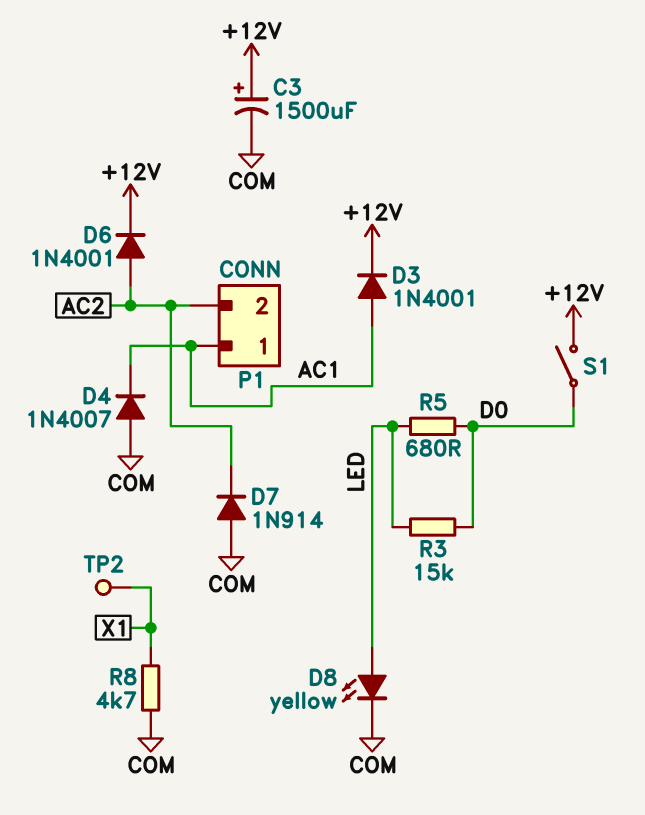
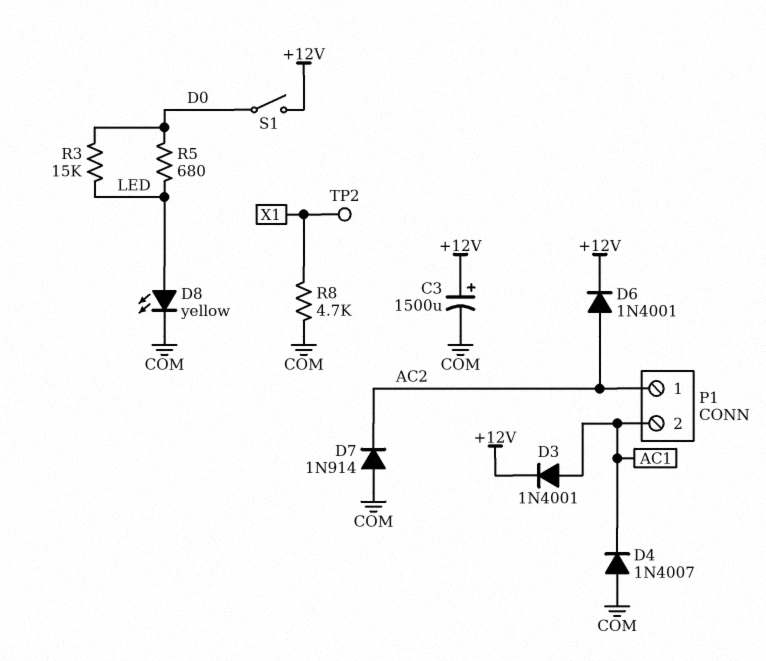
P1 pin 1: AC1 -> AC2
P1 pin 2: AC2 -> AC1

